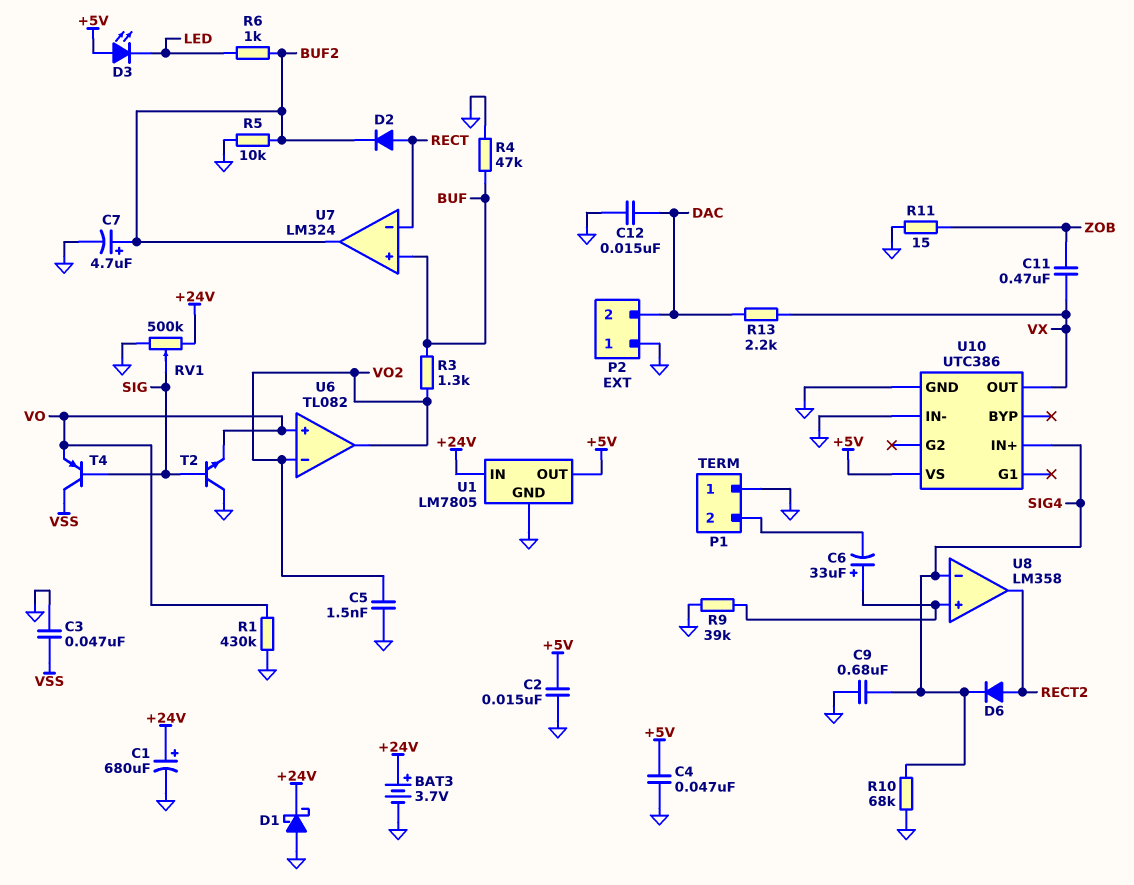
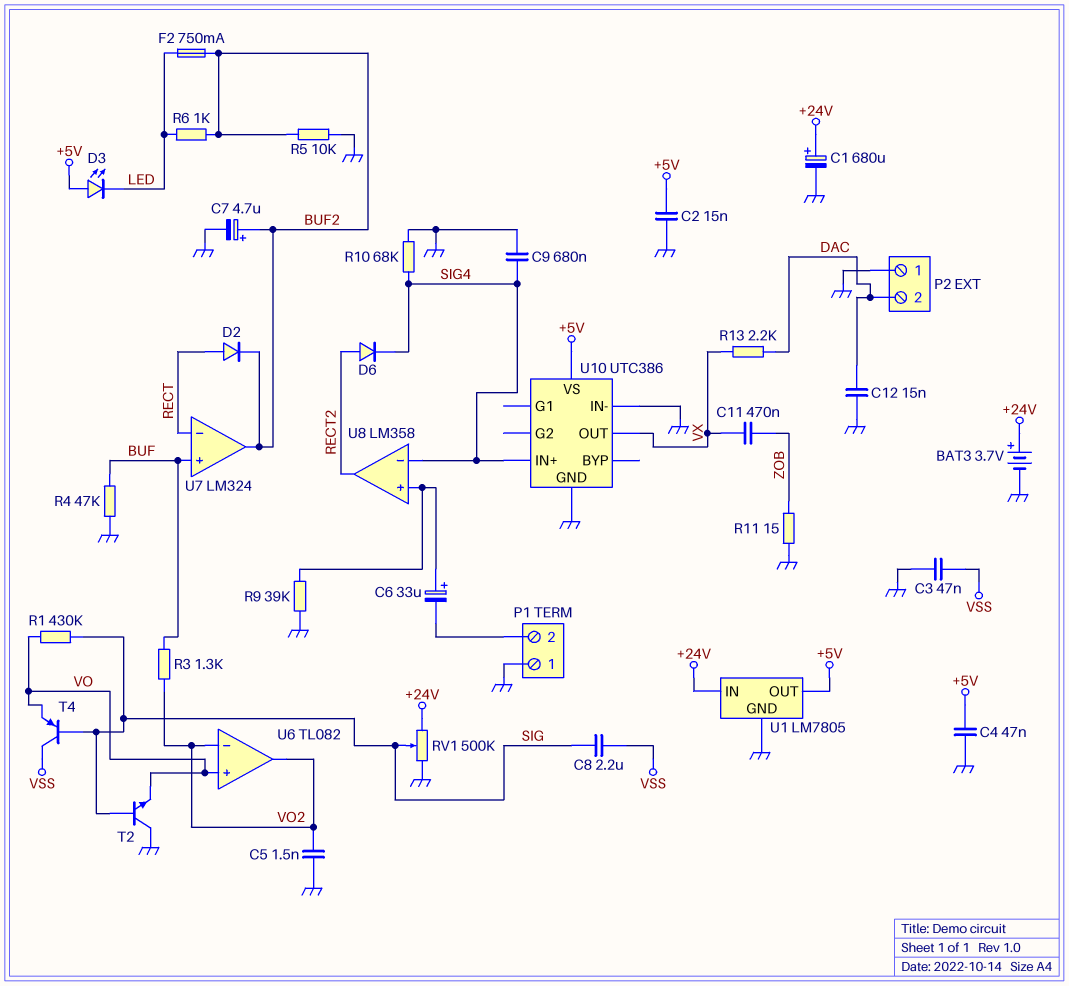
C8: none -> 2.2uF (SIG, VSS)
D1: schottky (A GND, K +24V) -> none
F2: none -> 750mA (BUF2, LED)
R1: 430k (GND, VO) -> 430k (SIG, VO)

